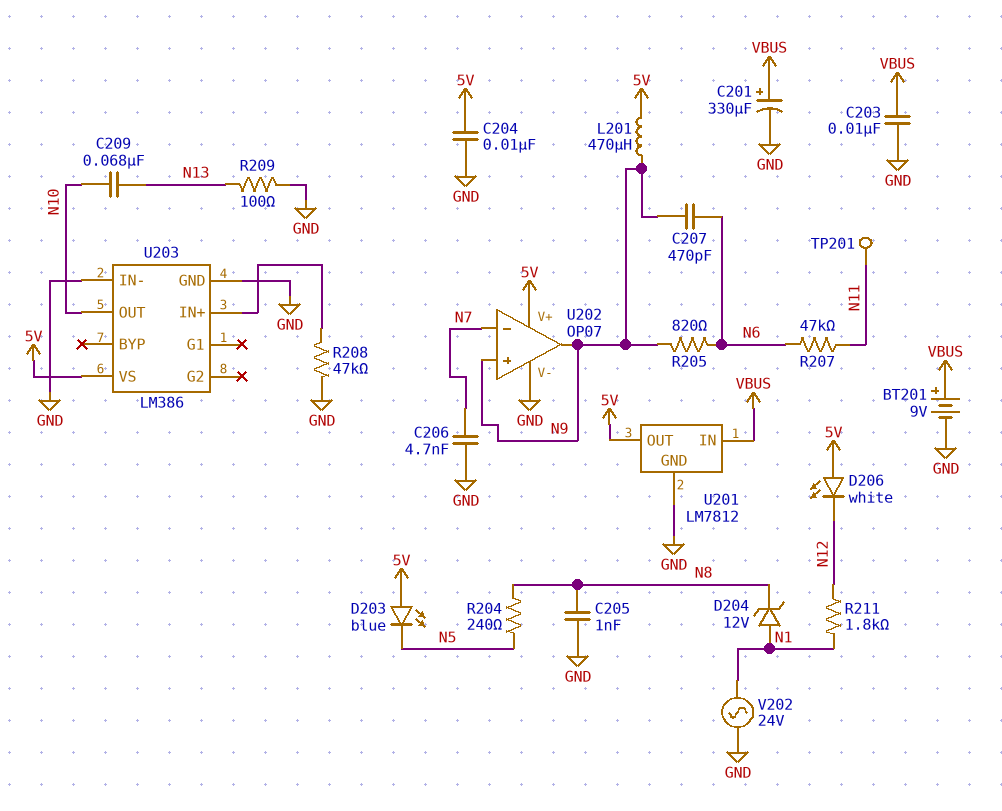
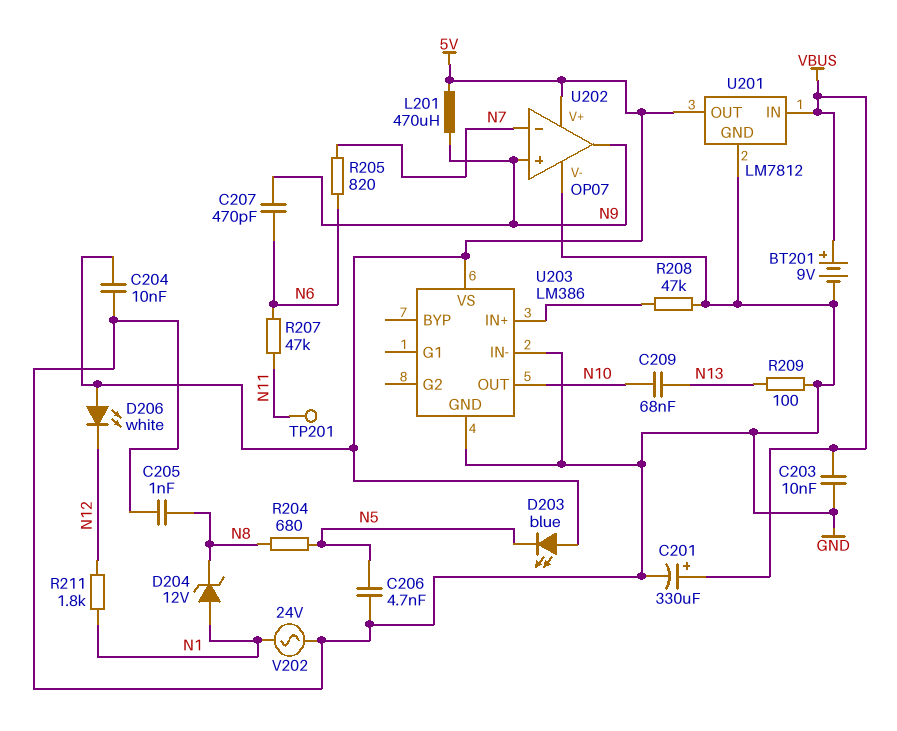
C206: 4.7nF (GND, N7) -> 4.7nF (GND, N5)
R204: 240 (N5, N8) -> 680 (N5, N8)
R205: 820 (N6, N9) -> 820 (N6, N7)

